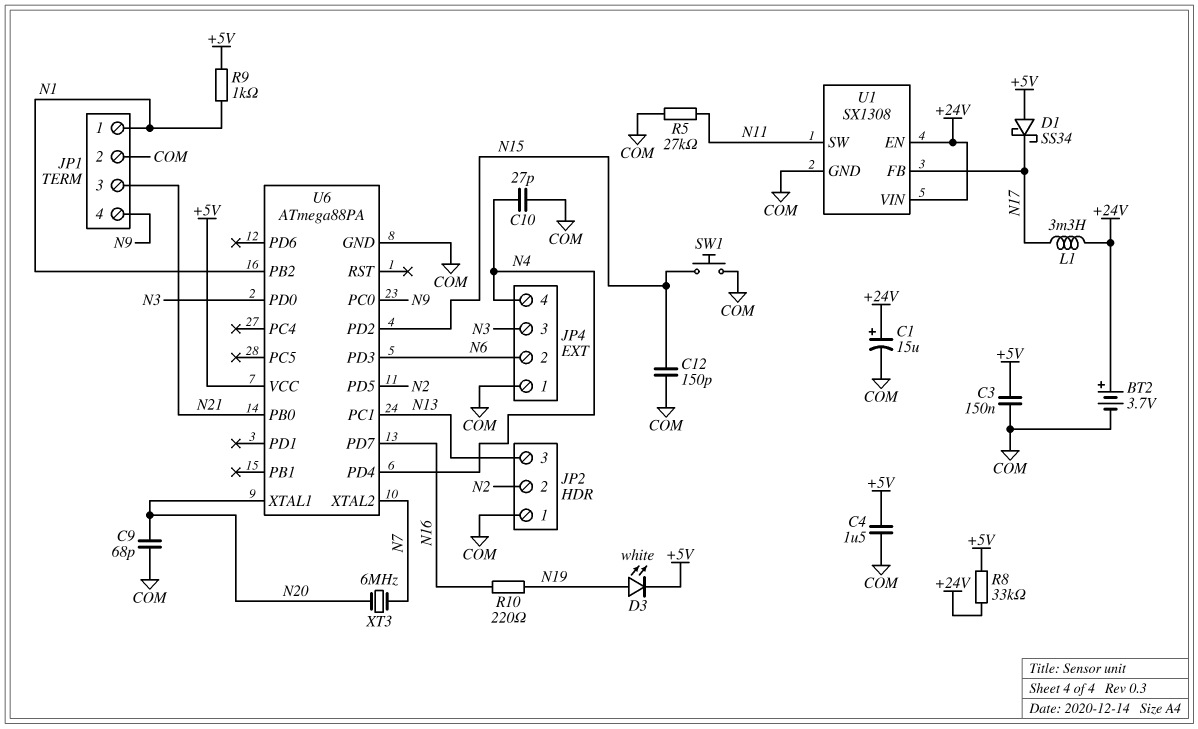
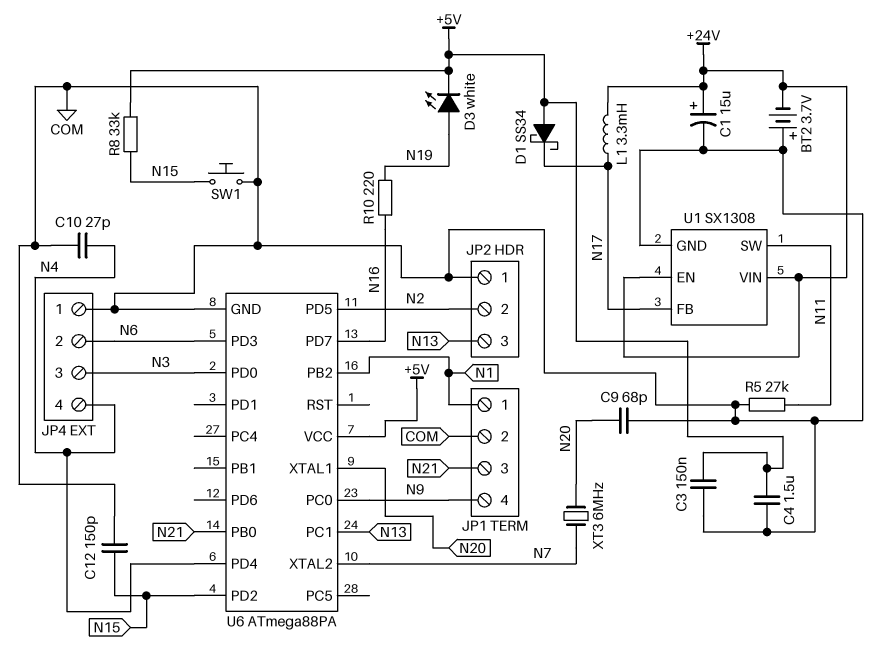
BT2: 3.7V (plus +24V, minus COM) -> 3.7V (plus COM, minus +24V)
R8: 33k (+5V, +24V) -> 33k (+5V, N15)
R9: 1k (+5V, N1) -> none

